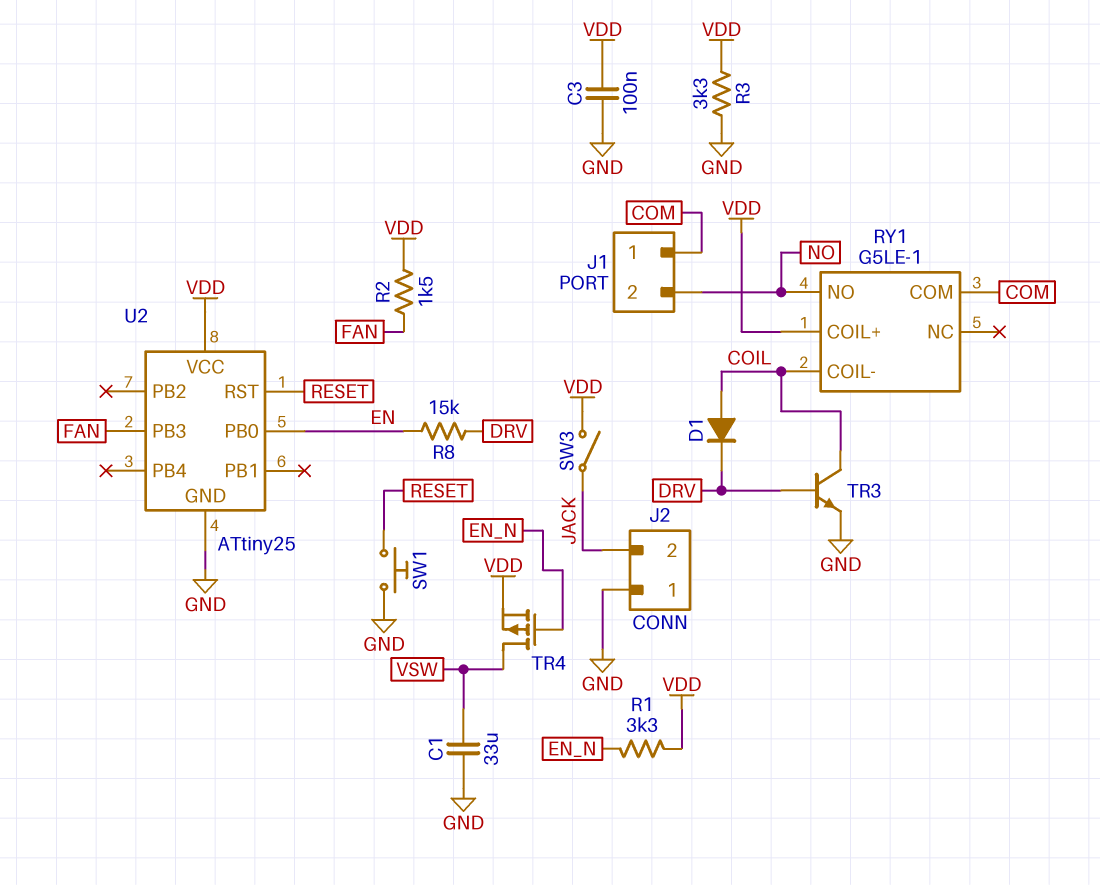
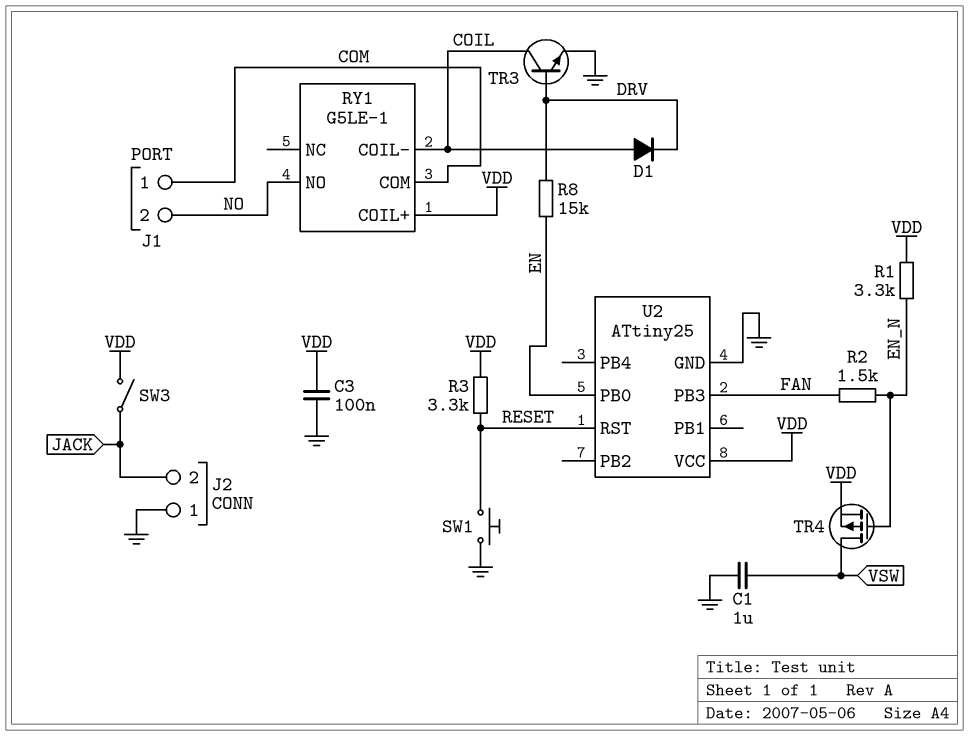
C1: 33uF (GND, VSW) -> 1uF (GND, VSW)
R2: 1.5k (FAN, VDD) -> 1.5k (EN_N, FAN)
R3: 3.3k (GND, VDD) -> 3.3k (RESET, VDD)

